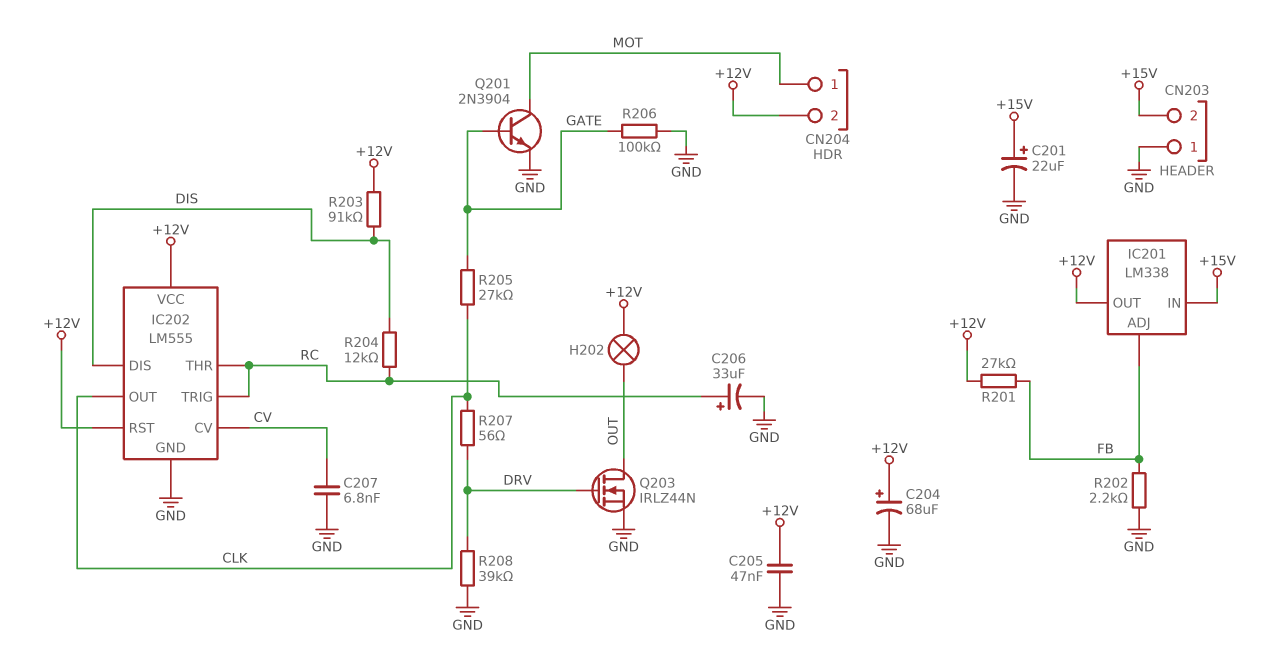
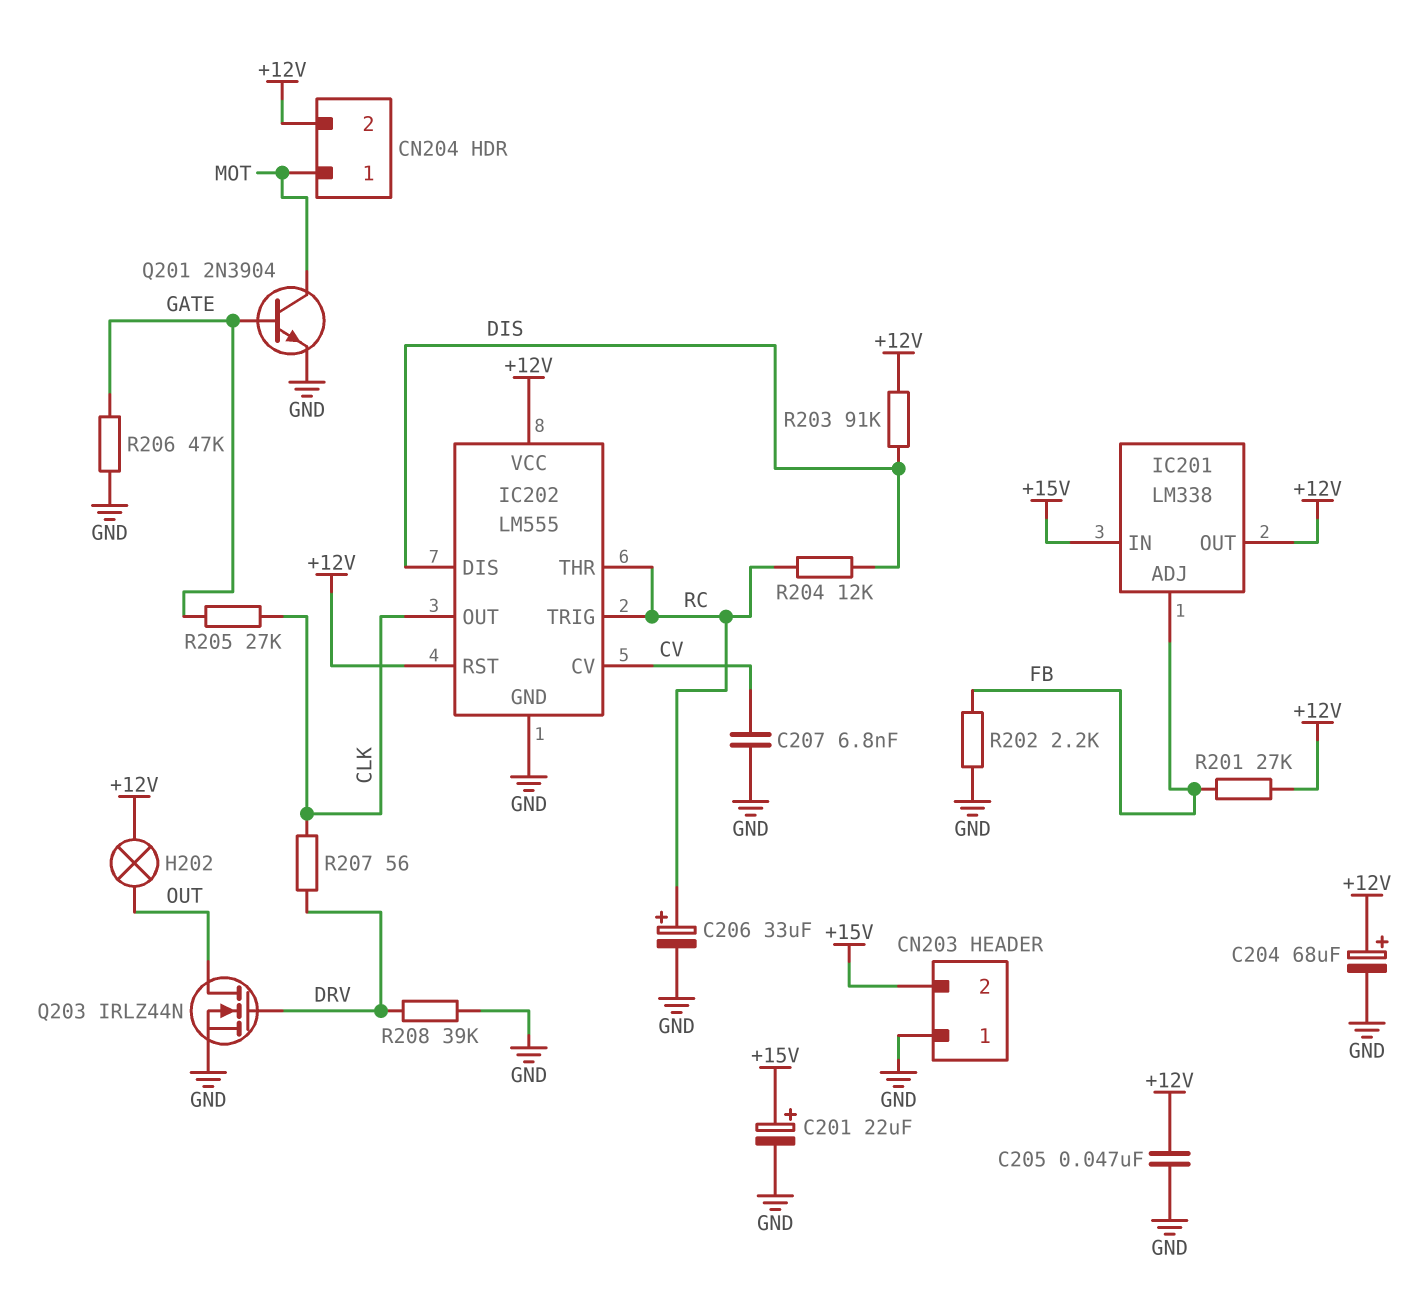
R206: 100k (GATE, GND) -> 47k (GATE, GND)

